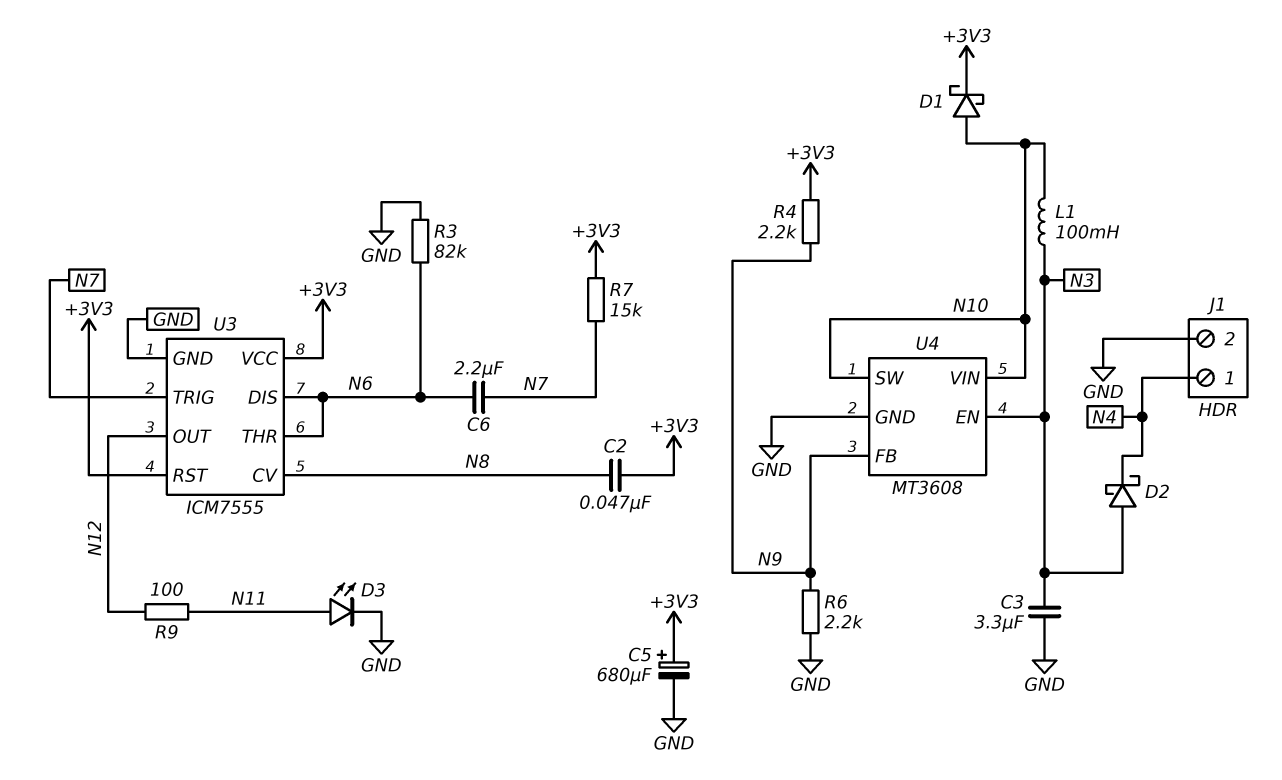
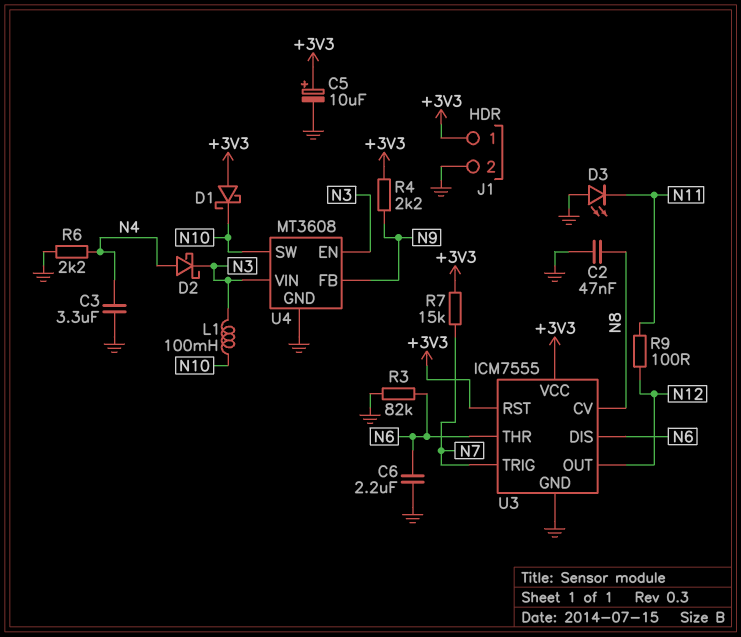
C2: 47nF (+3V3, N8) -> 47nF (GND, N8)
C3: 3.3uF (GND, N3) -> 3.3uF (GND, N4)
C5: 680uF (plus +3V3, minus GND) -> 10uF (plus +3V3, minus GND)
C6: 2.2uF (N6, N7) -> 2.2uF (GND, N6)
D1: schottky (A N10, K +3V3) -> schottky (A +3V3, K N10)
D2: schottky (A N3, K N4) -> schottky (A N4, K N3)
D3: LED (A N11, K GND) -> LED (A GND, K N11)
J1 pin 1: N4 -> +3V3
R6: 2.2k (GND, N9) -> 2.2k (GND, N4)
U4 pin VIN: N10 -> N3

